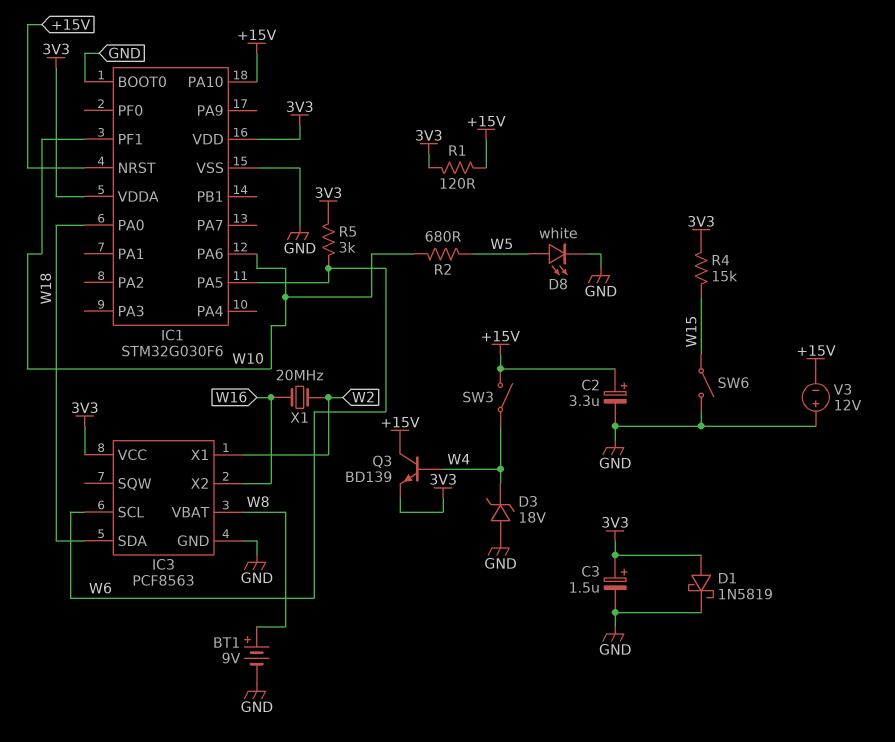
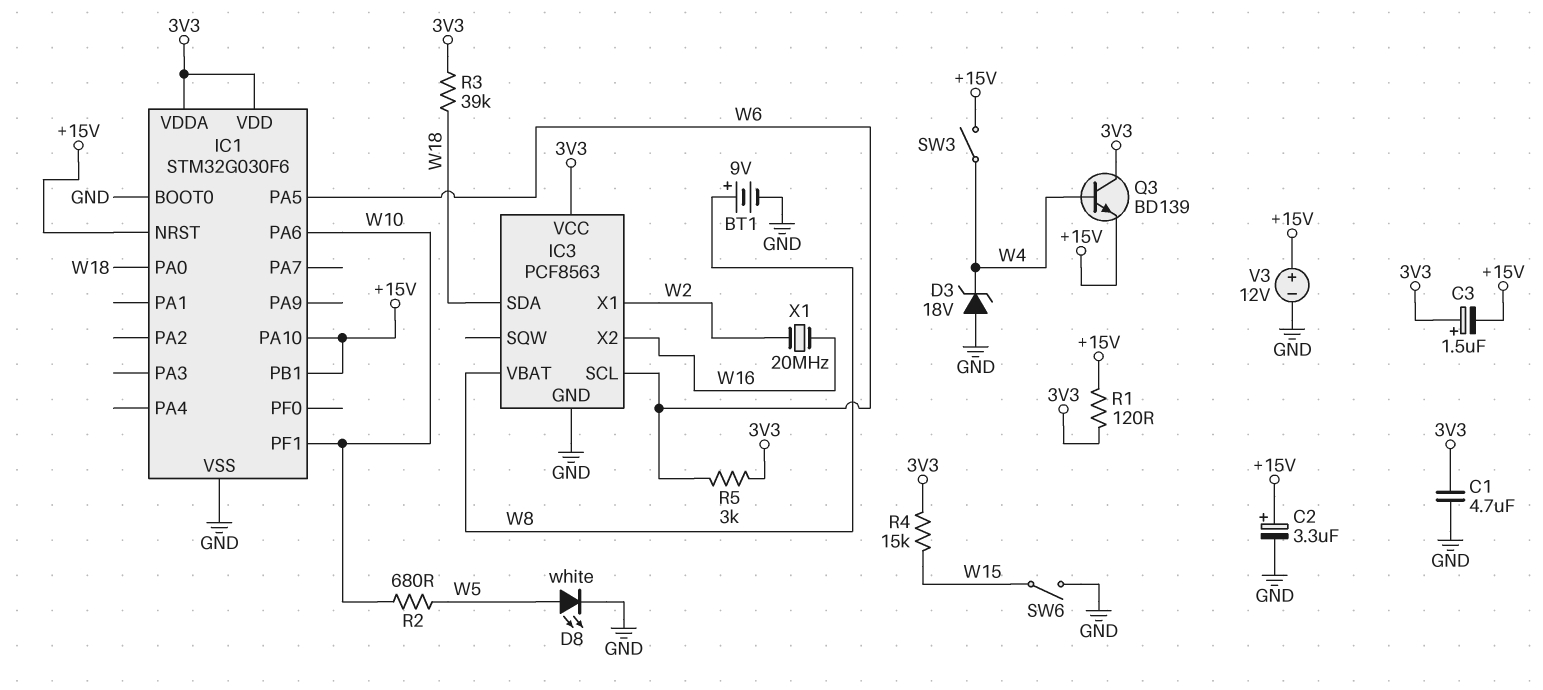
C1: none -> 4.7uF (3V3, GND)
C3: 1.5uF (plus 3V3, minus GND) -> 1.5uF (plus 3V3, minus +15V)
D1: schottky 1N5819 (A 3V3, K GND) -> none
IC1 pin PB1: none -> +15V
Q3: NPN BD139 (B W4, C +15V, E 3V3) -> NPN BD139 (B W4, C 3V3, E +15V)
R3: none -> 39k (3V3, W18)
V3: 12V (plus GND, minus +15V) -> 12V (plus +15V, minus GND)

